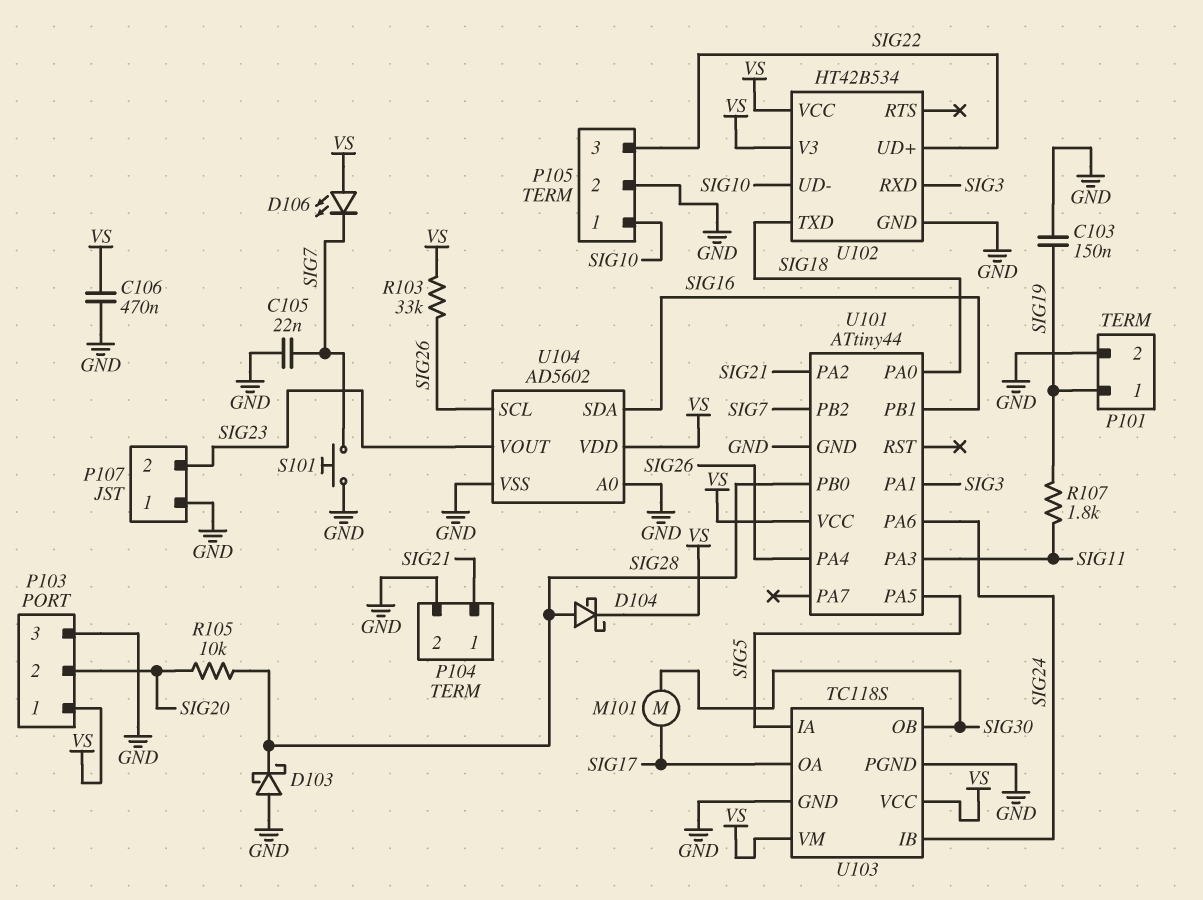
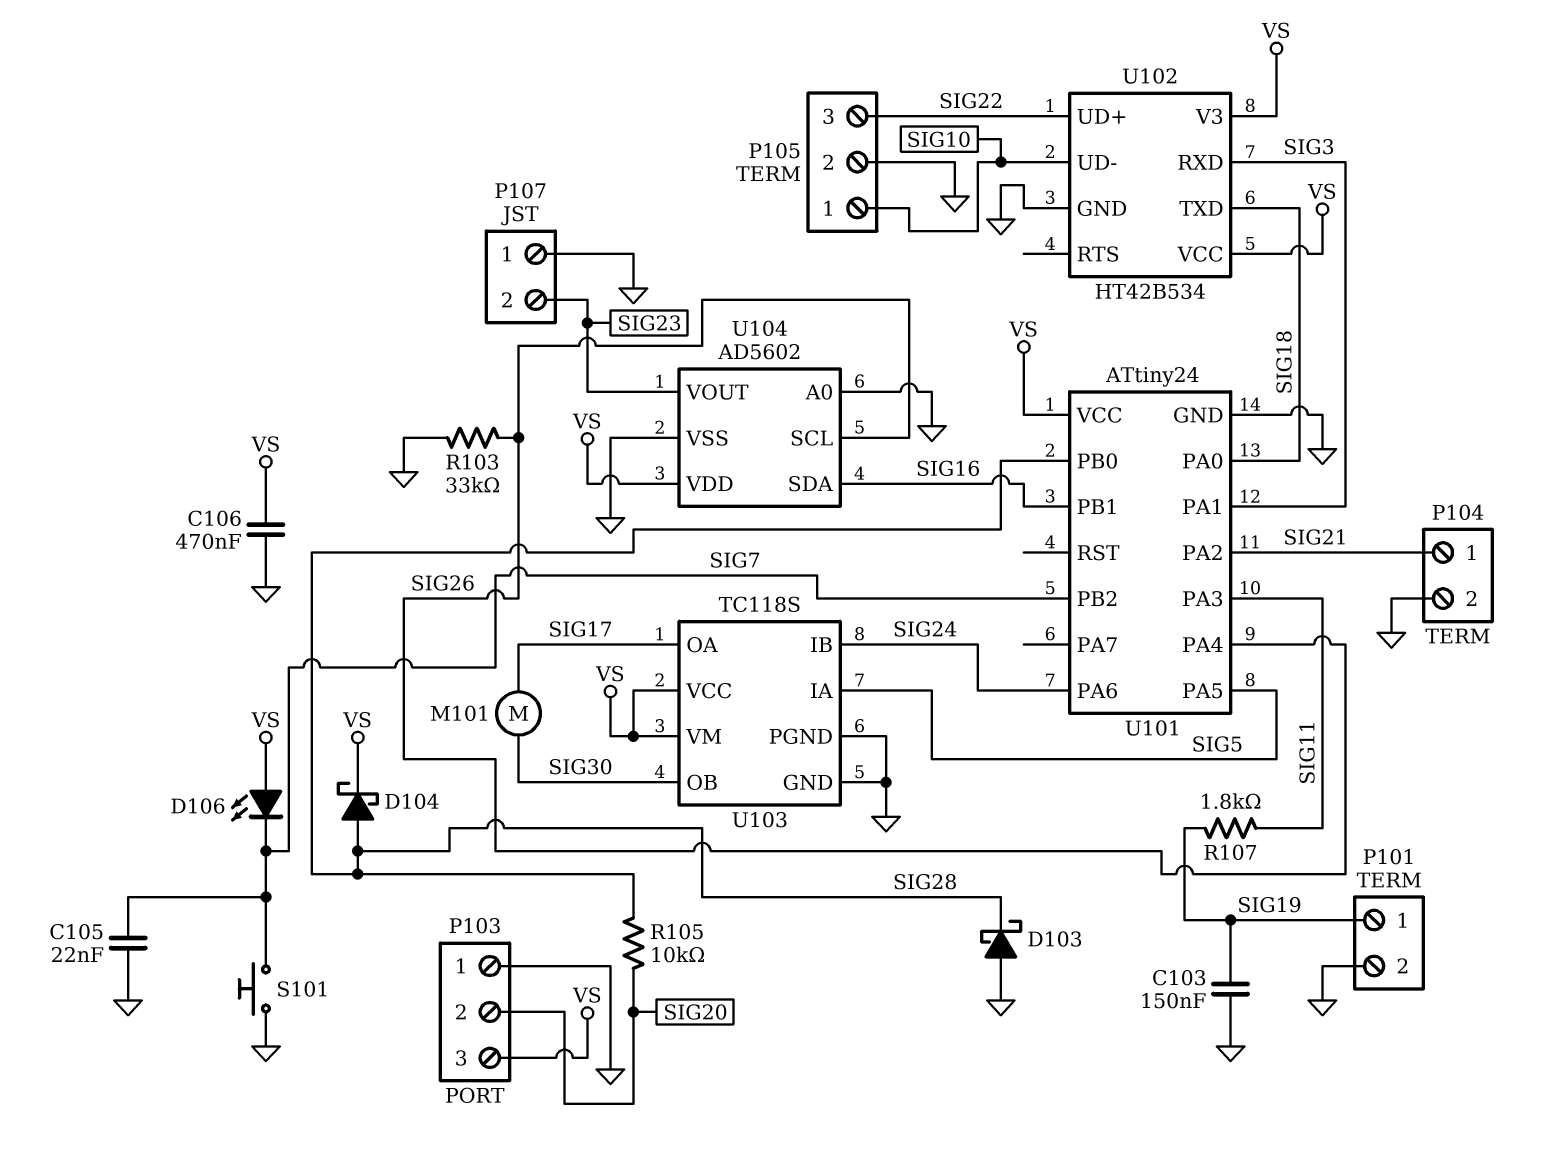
P103 pin 1: VS -> GND
P103 pin 3: GND -> VS
R103: 33k (SIG26, VS) -> 33k (GND, SIG26)
U101: ATtiny44 -> ATtiny24

